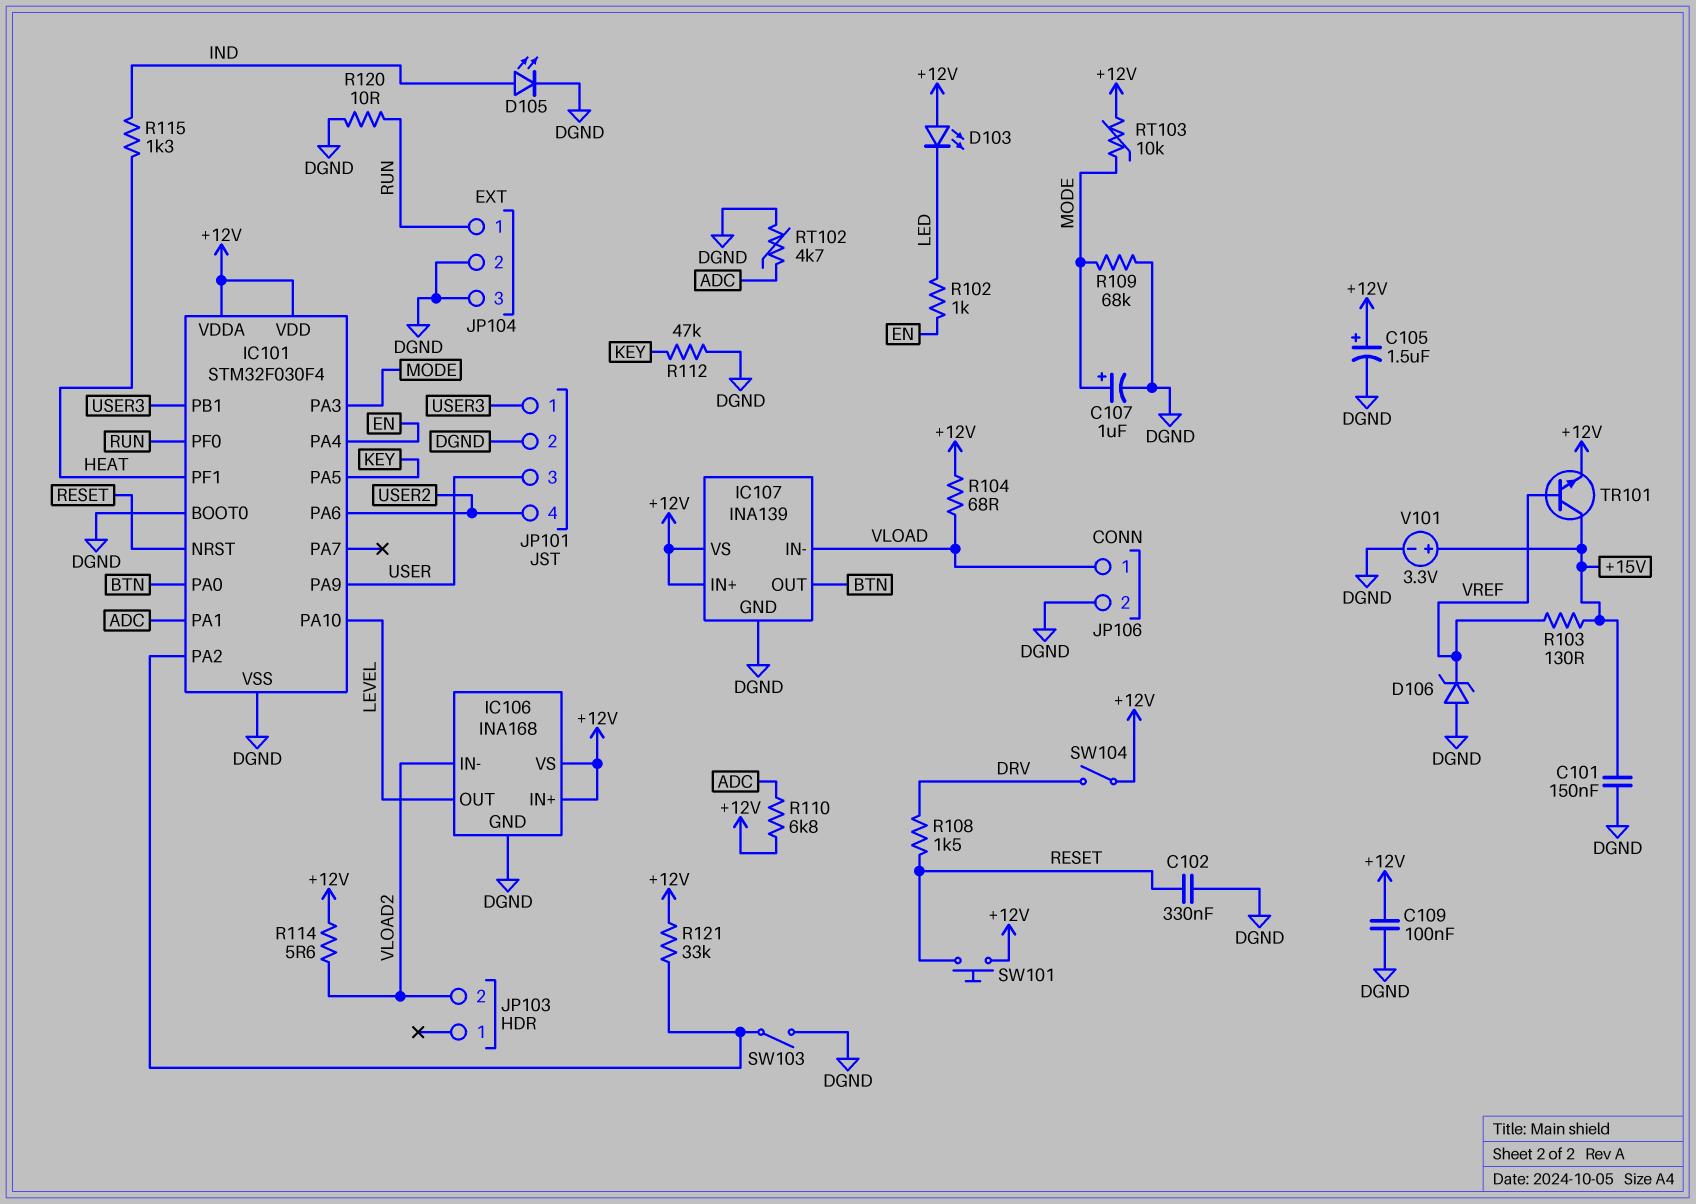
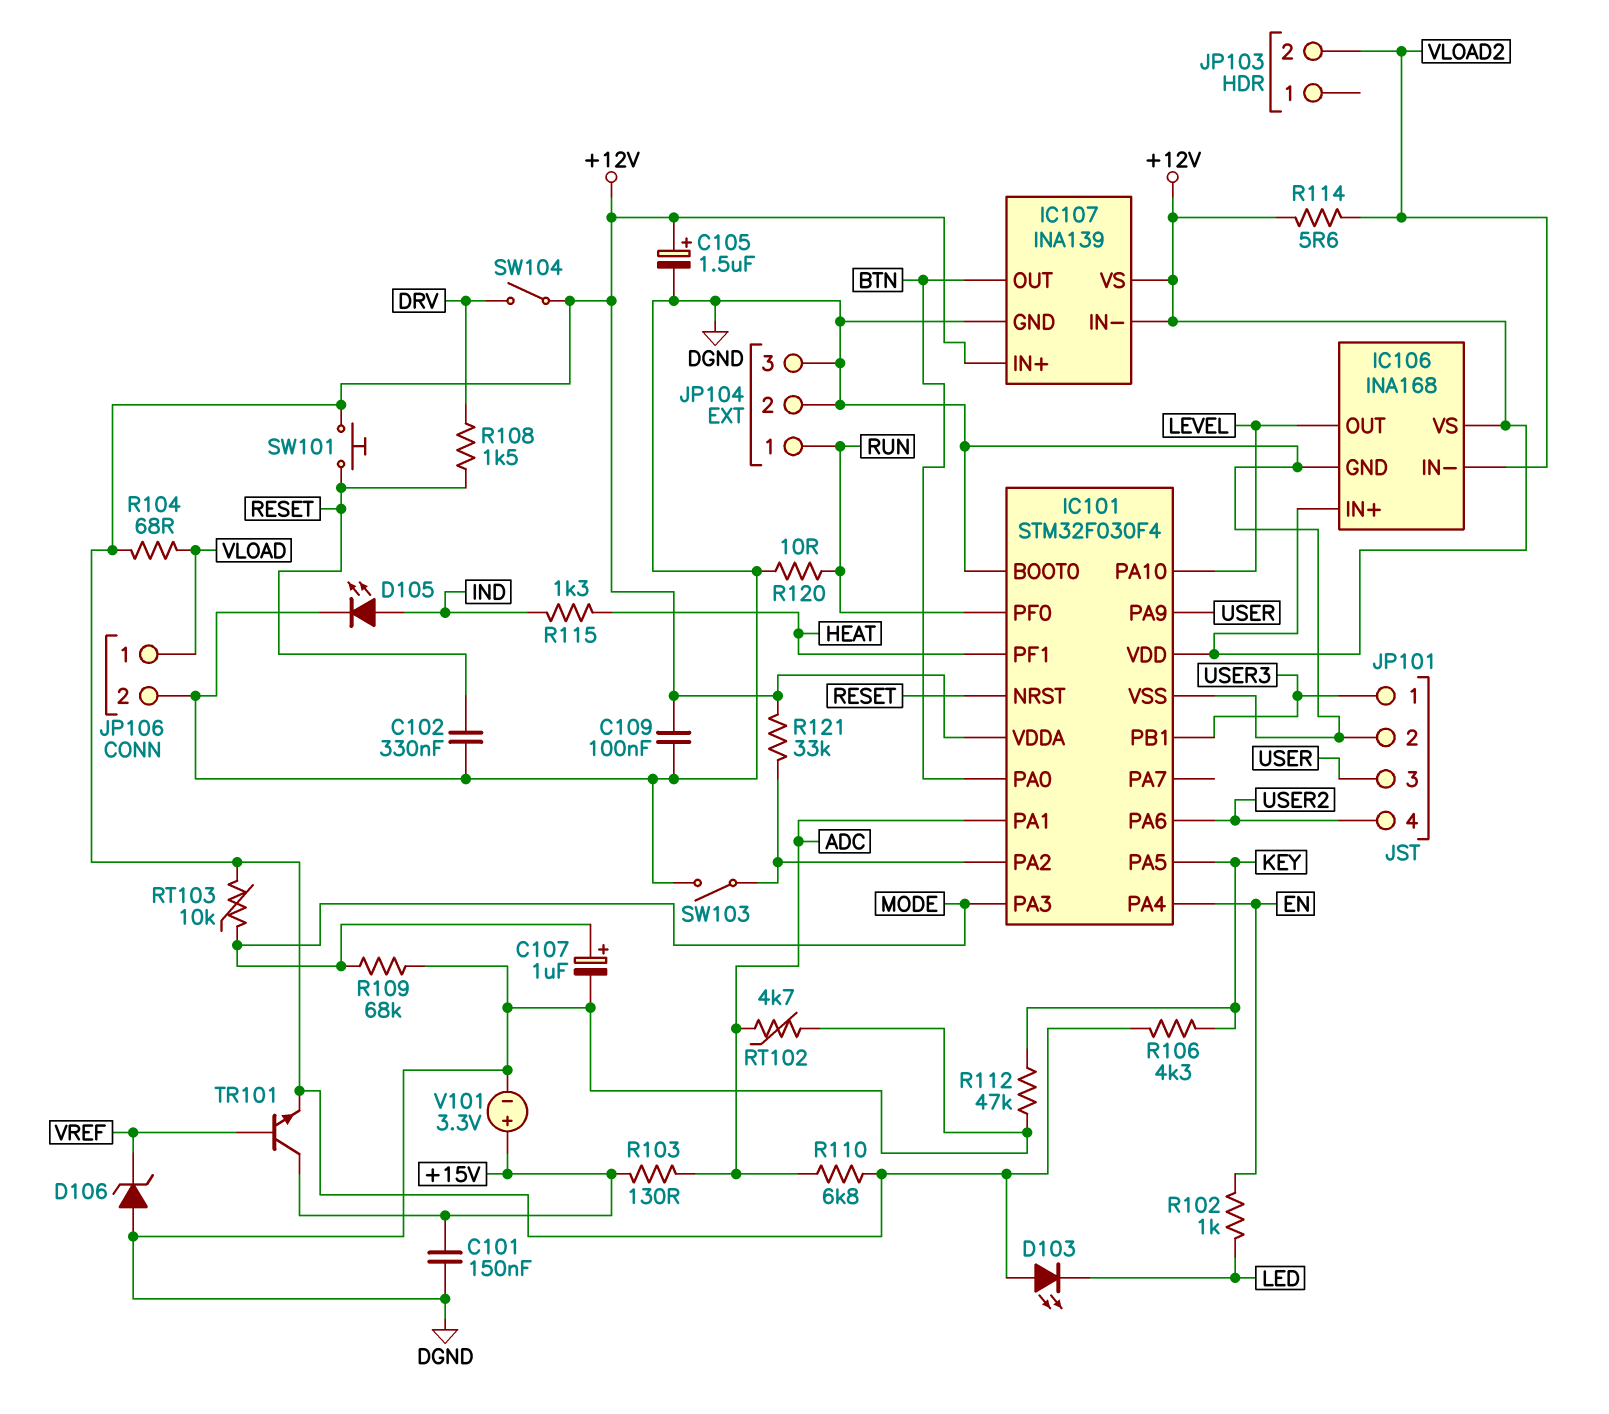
IC107 pin IN-: VLOAD -> +12V
R103: 130 (+15V, VREF) -> 130 (+15V, ADC)
R106: none -> 4.3k (+12V, KEY)

